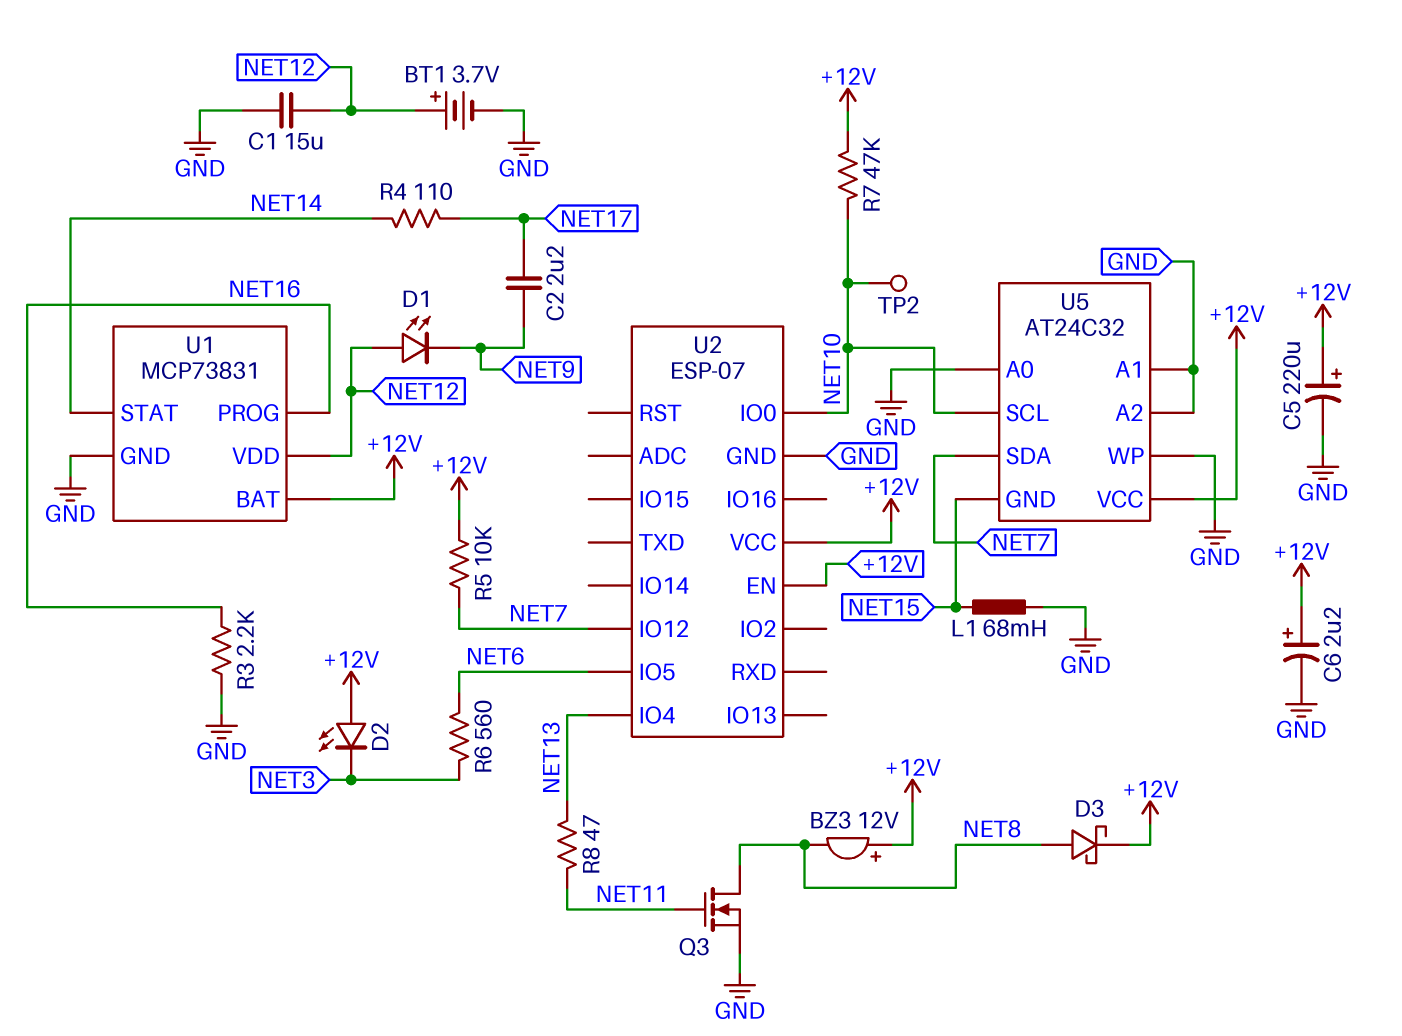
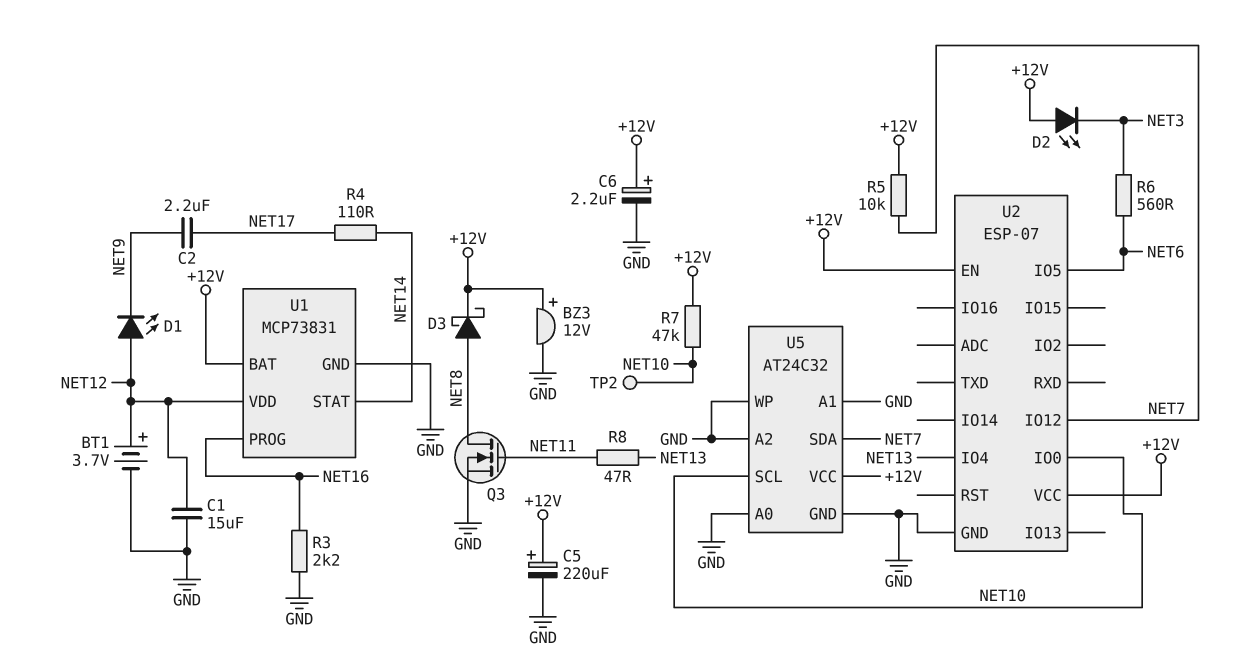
BZ3: buzzer 12V (plus +12V, minus NET8) -> buzzer 12V (plus +12V, minus GND)
L1: 68mH (GND, NET15) -> none
U5 pin GND: NET15 -> GND

